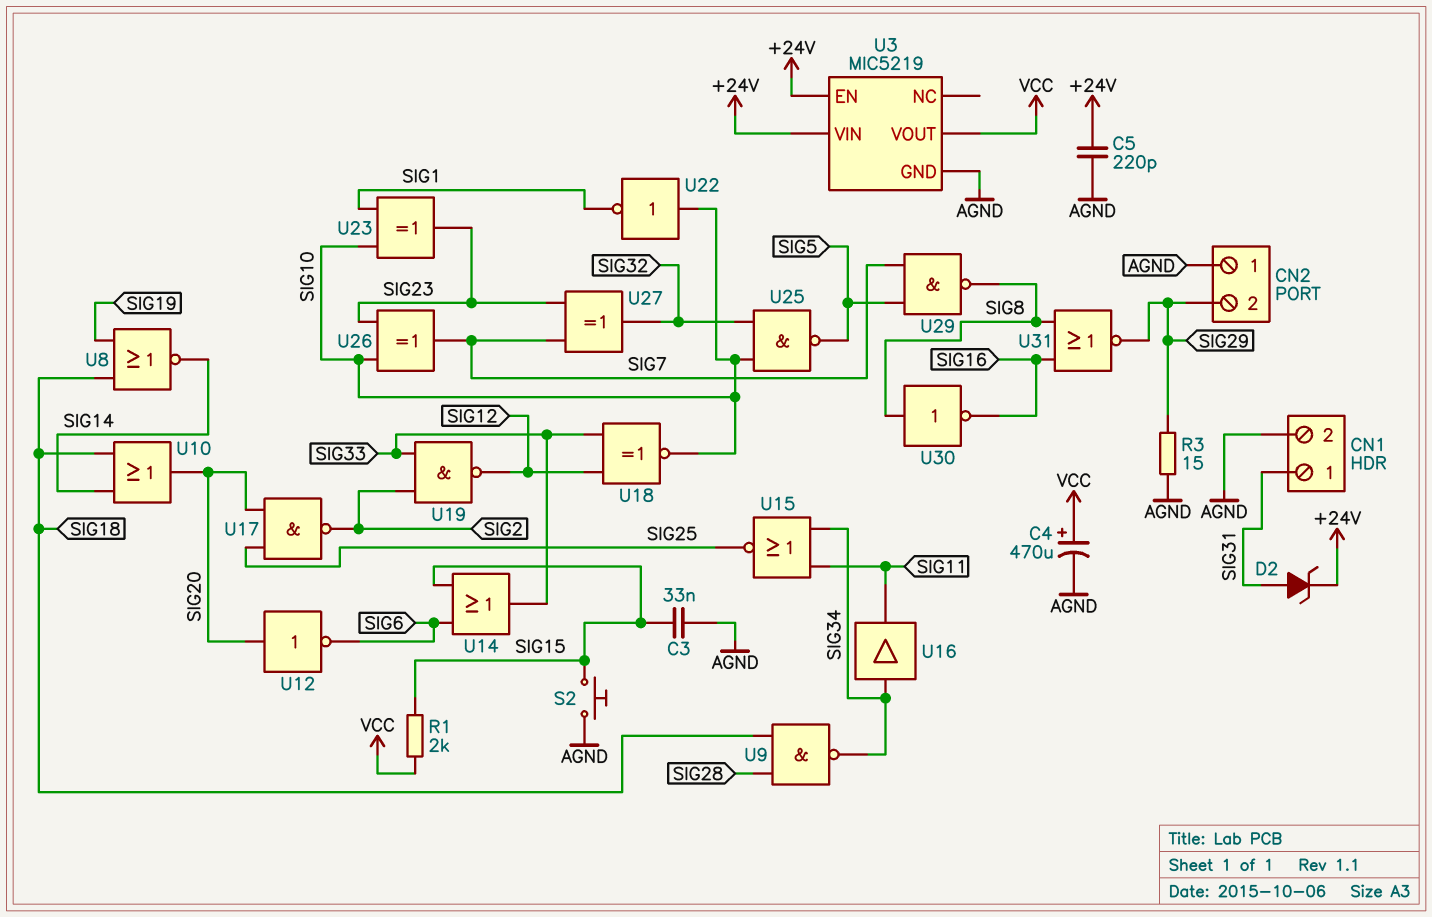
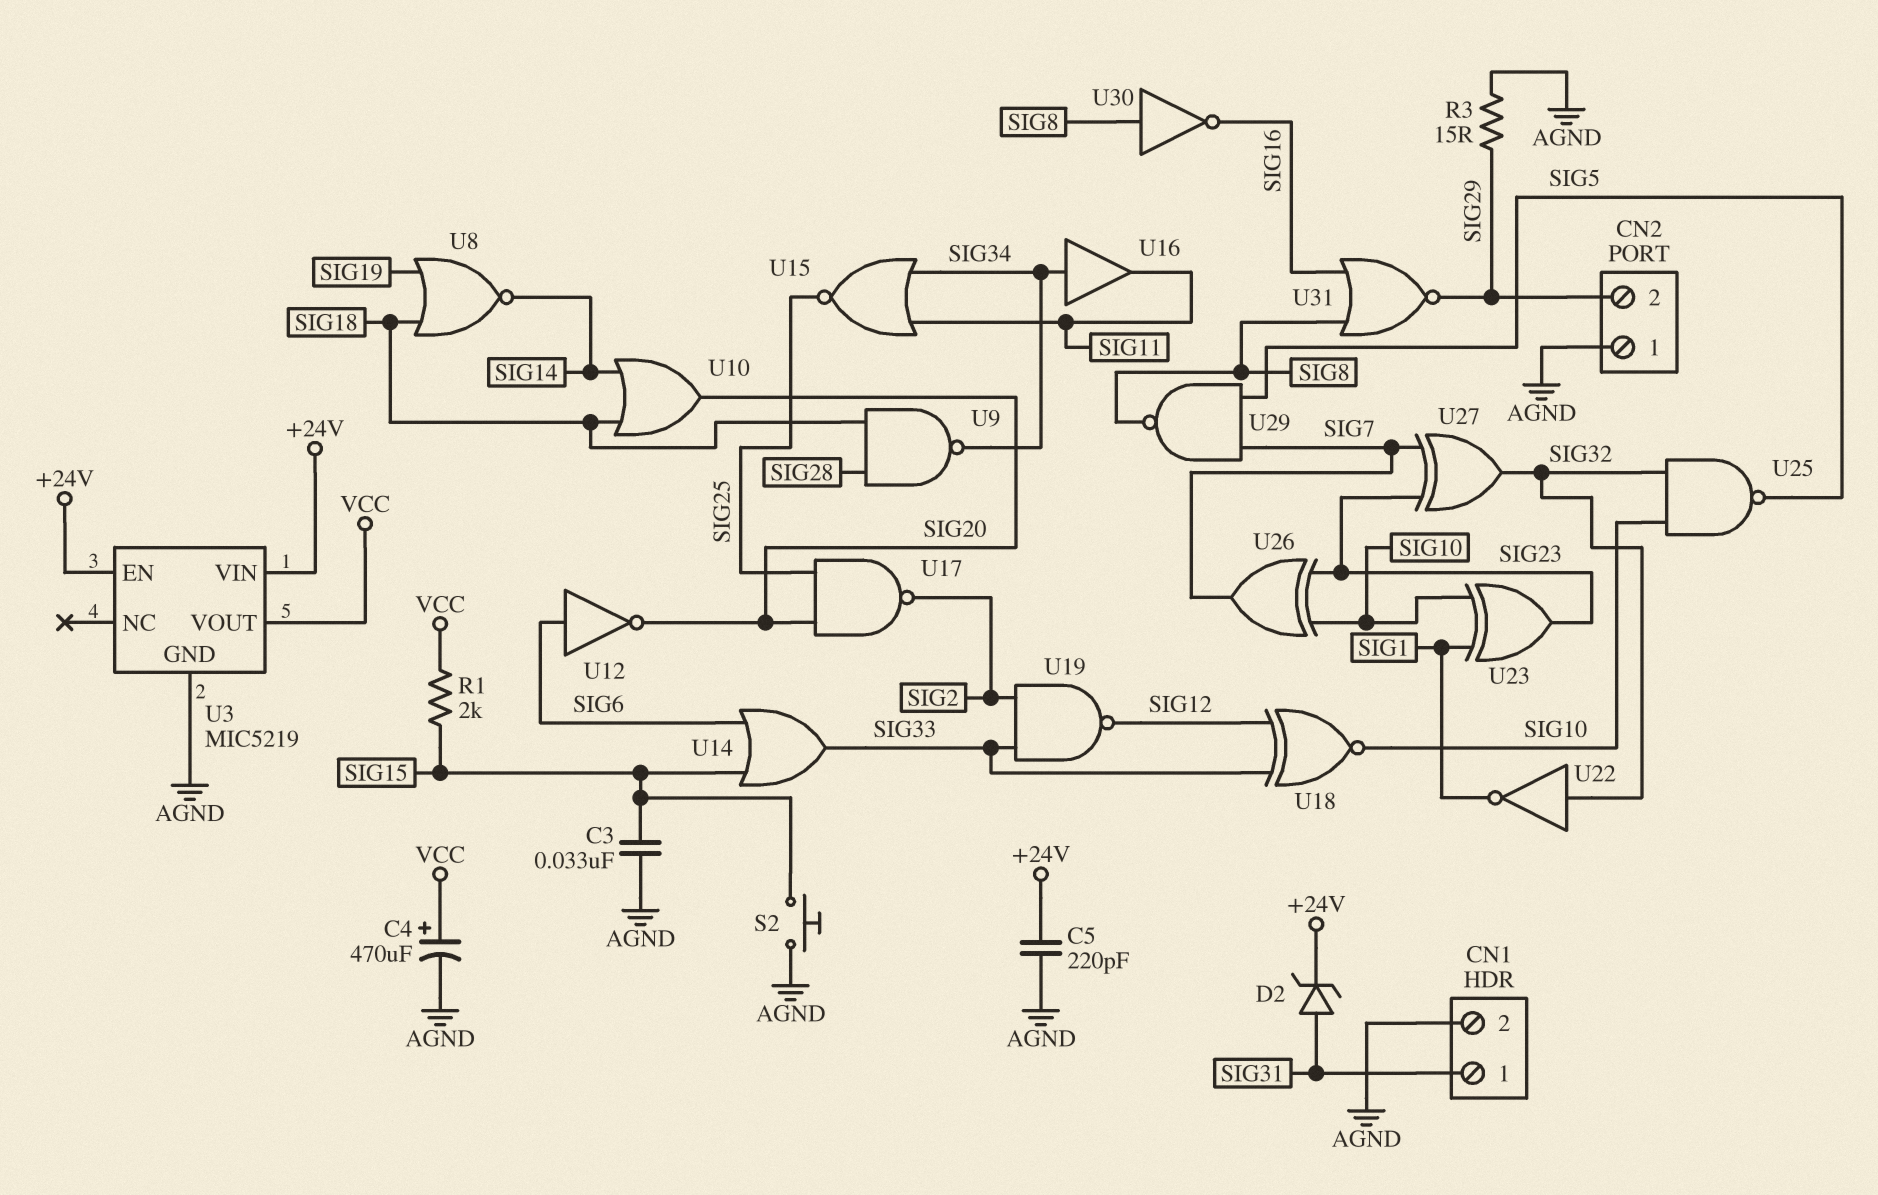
U12: NOT (in SIG20, out SIG6) -> NOT (in SIG6, out SIG20)
U22: NOT (in SIG10, out SIG1) -> NOT (in SIG32, out SIG1)

